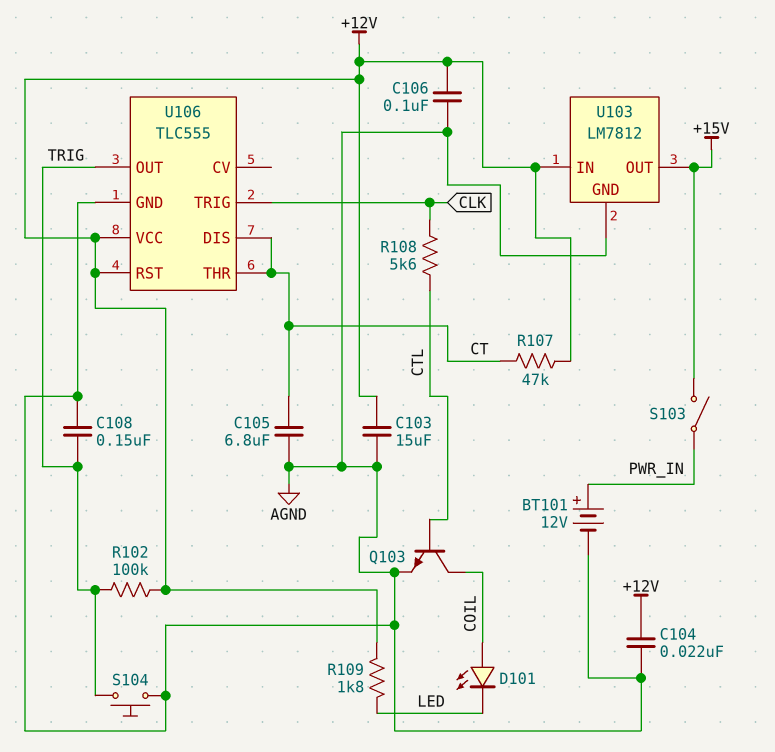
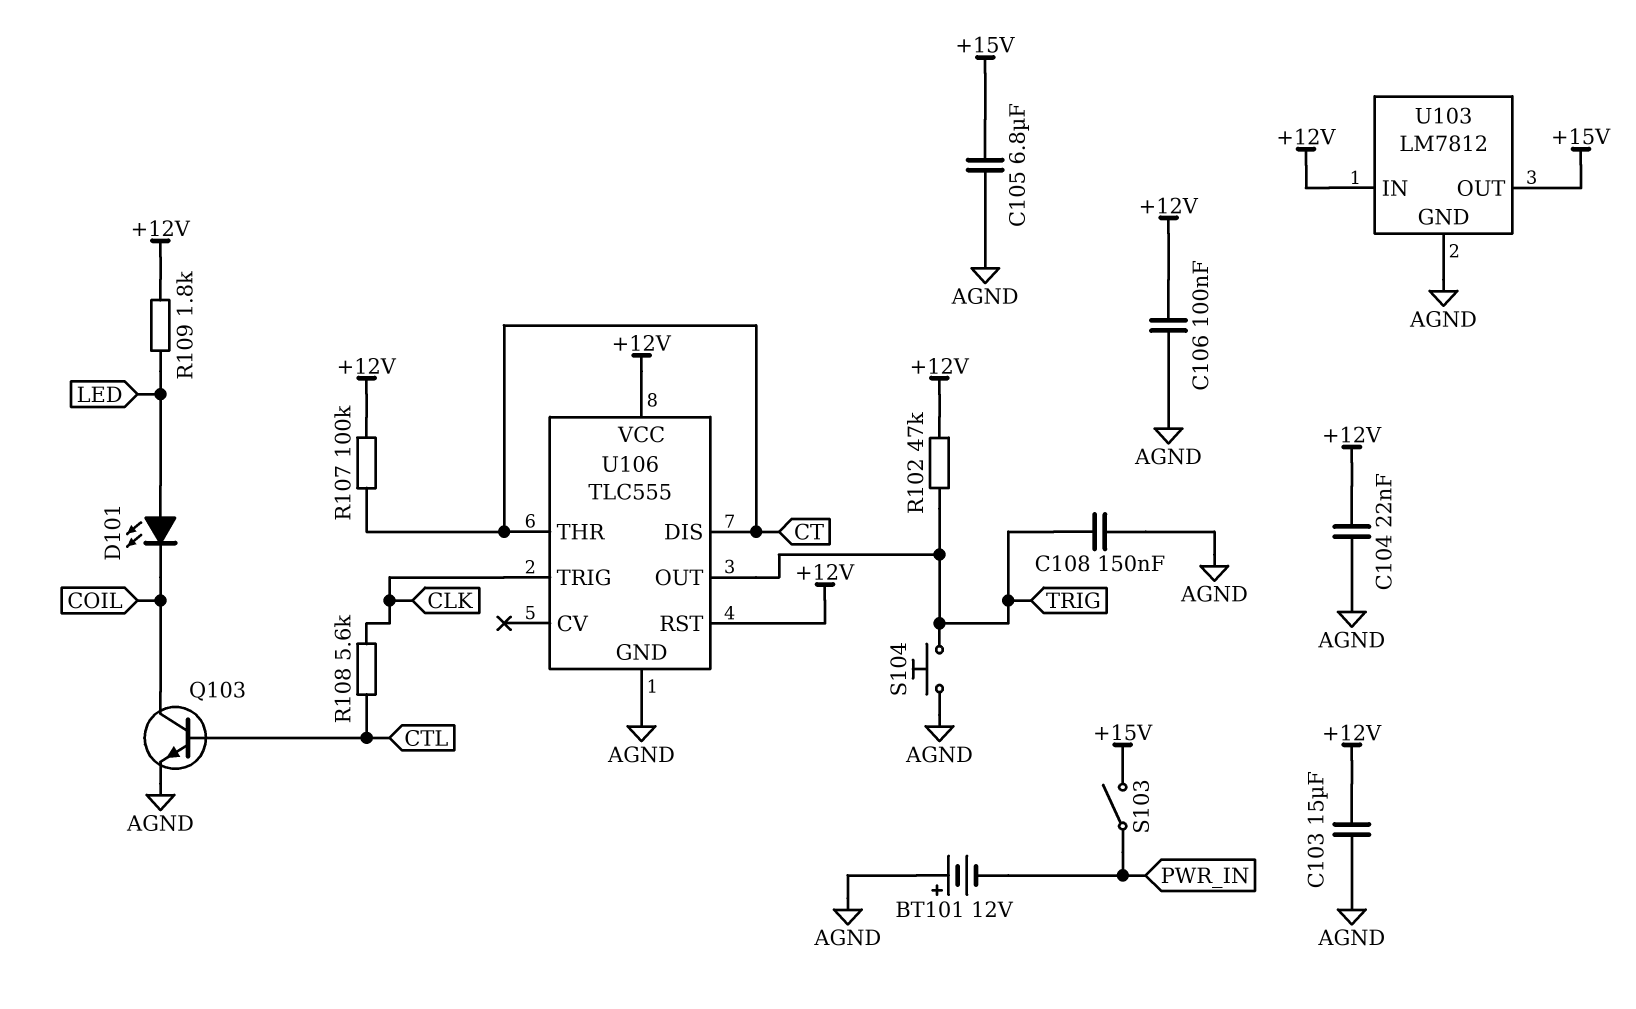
BT101: 12V (plus PWR_IN, minus AGND) -> 12V (plus AGND, minus PWR_IN)
C105: 6.8uF (AGND, CT) -> 6.8uF (+15V, AGND)
D101: LED (A COIL, K LED) -> LED (A LED, K COIL)
R102: 100k (+12V, TRIG) -> 47k (+12V, TRIG)
R107: 47k (+12V, CT) -> 100k (+12V, CT)

